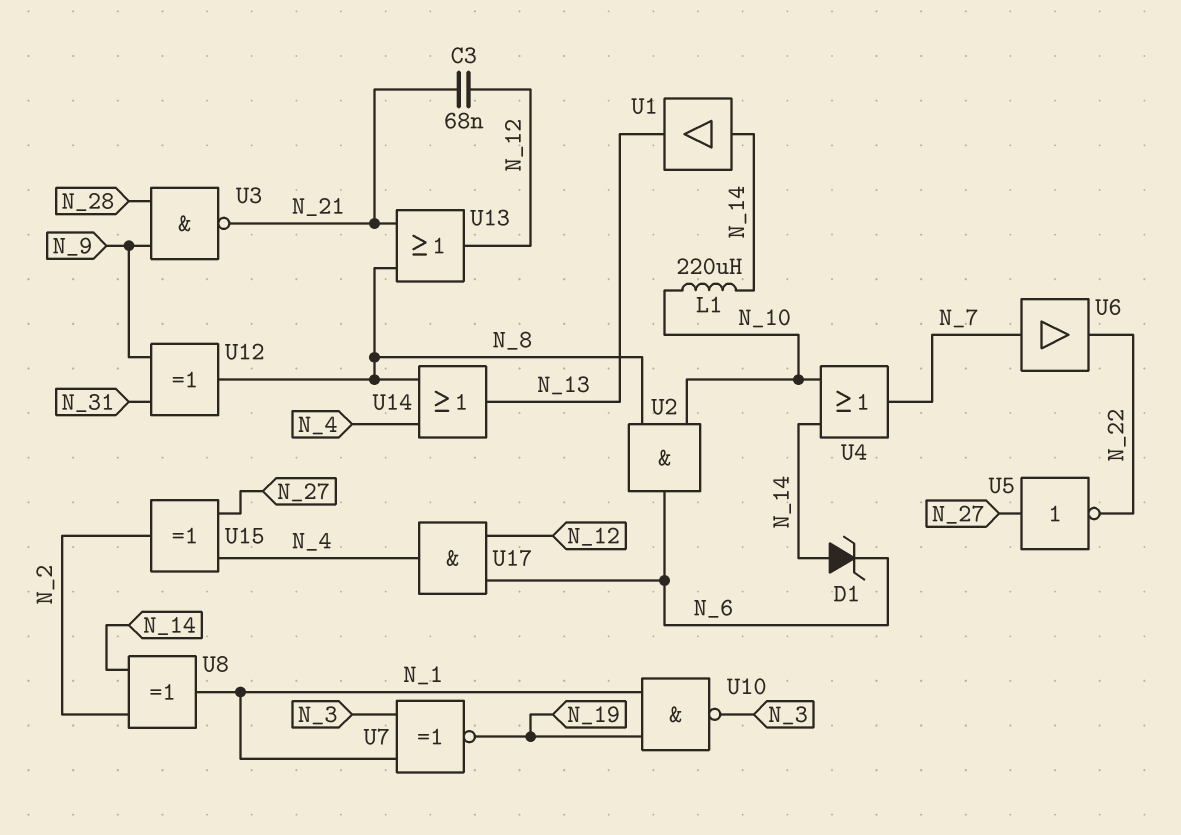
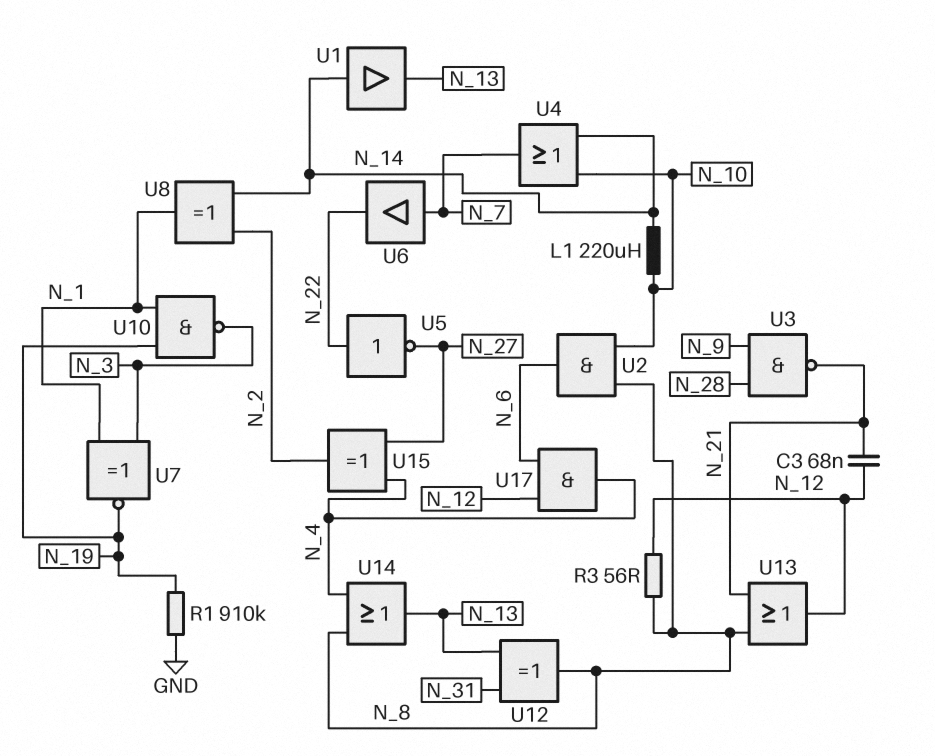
D1: zener (A N_14, K N_6) -> none
R1: none -> 910k (GND, N_19)
R3: none -> 56 (N_8, N_12)
U5: NOT (in N_27, out N_22) -> NOT (in N_22, out N_27)
U12: XOR (in N_9, in N_31, out N_8) -> XOR (in N_13, in N_31, out N_8)

